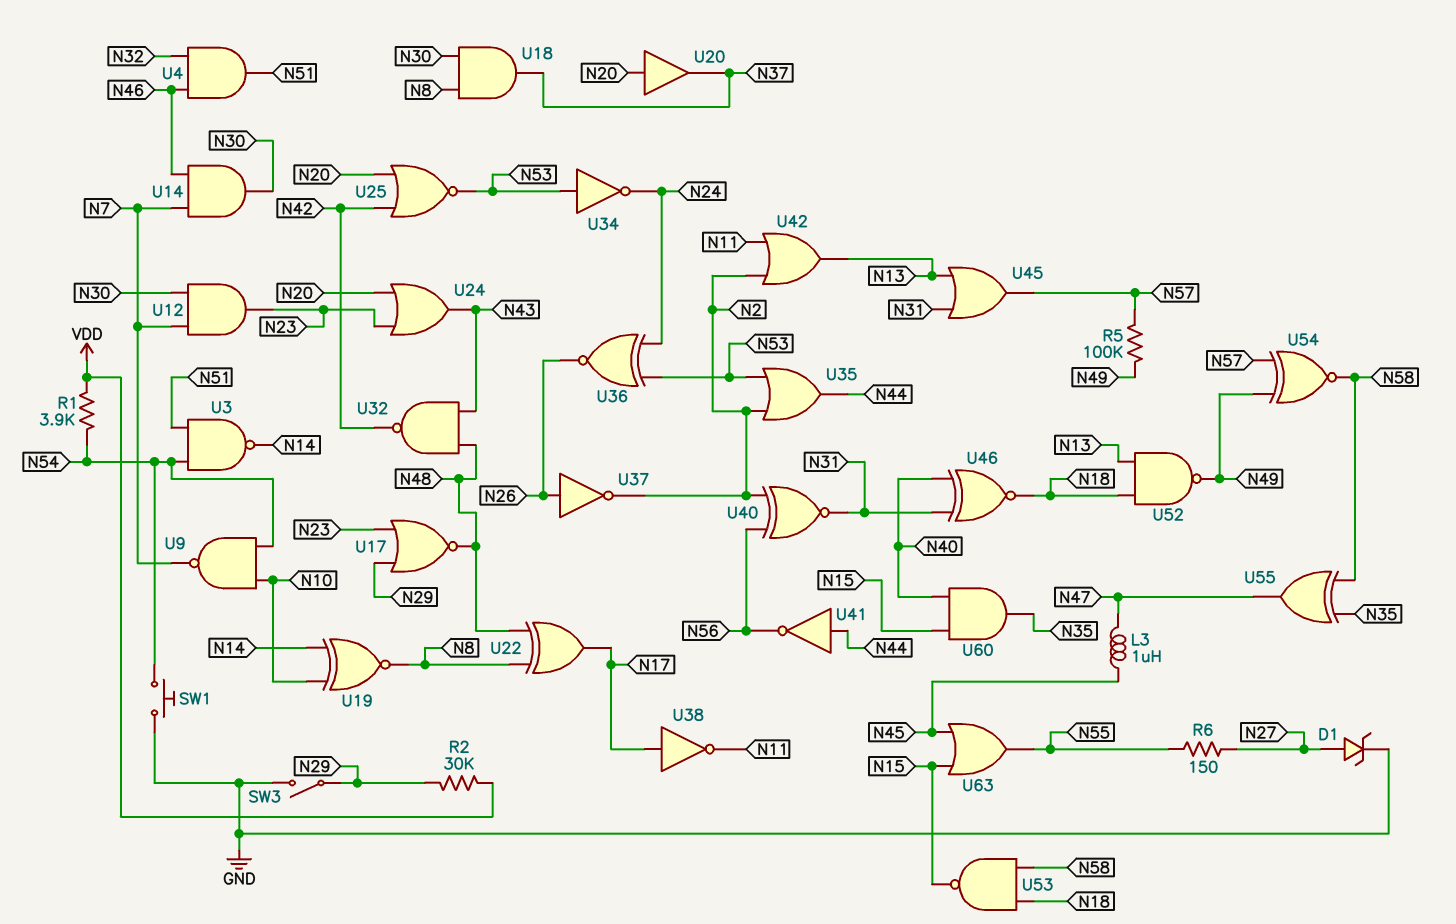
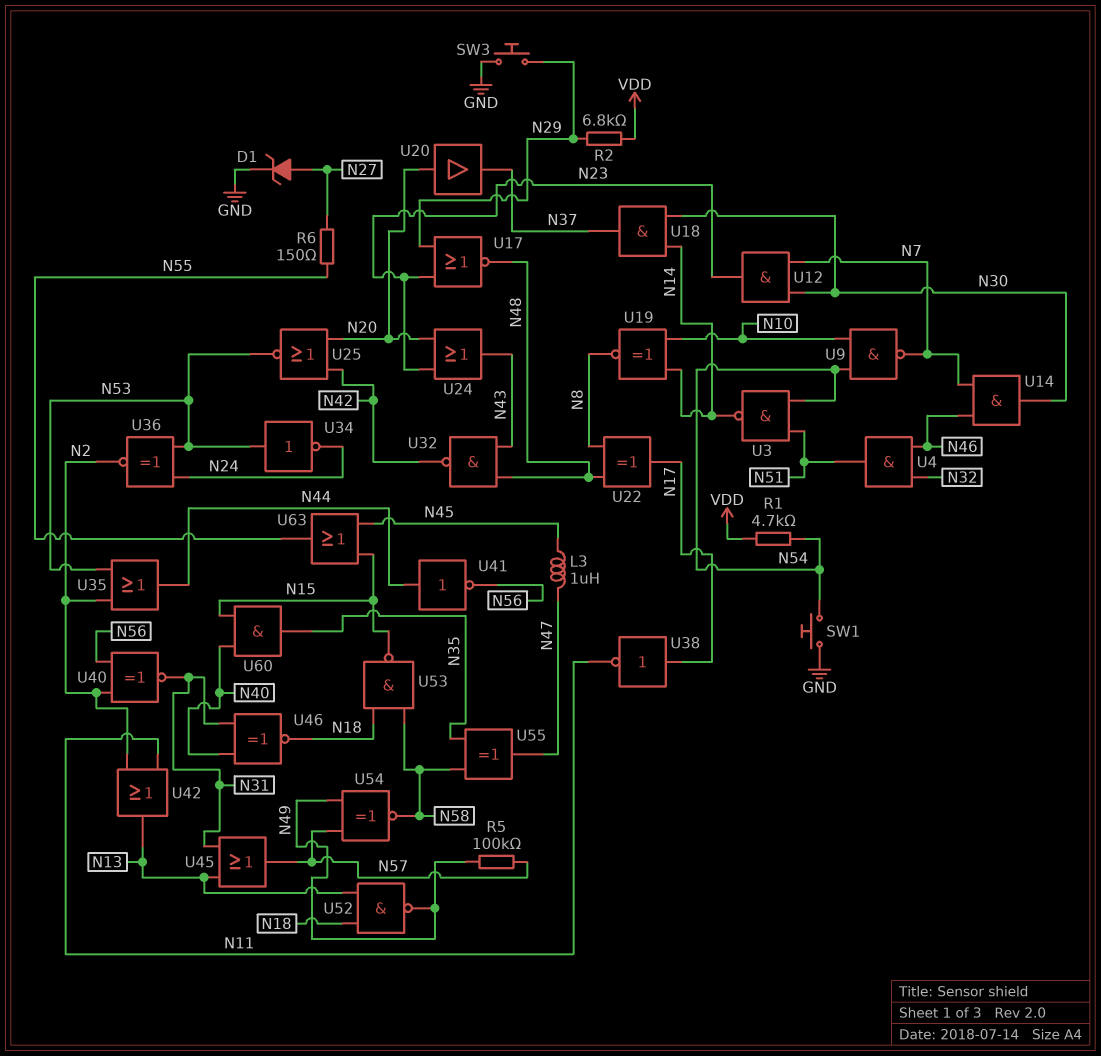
R1: 3.9k (N54, VDD) -> 4.7k (N54, VDD)
R2: 30k (N29, VDD) -> 6.8k (N29, VDD)
SW3: switch (GND, N29) -> button (GND, N29)
U18: AND (in N8, in N30, out N37) -> AND (in N14, in N30, out N37)
U36: XNOR (in N24, in N53, out N26) -> XNOR (in N24, in N53, out N2)
U37: NOT (in N26, out N2) -> none

